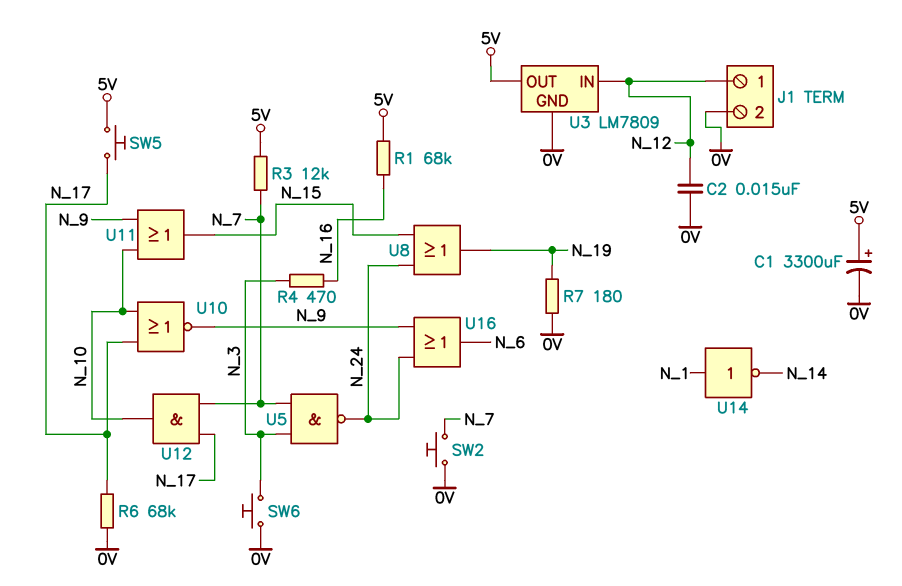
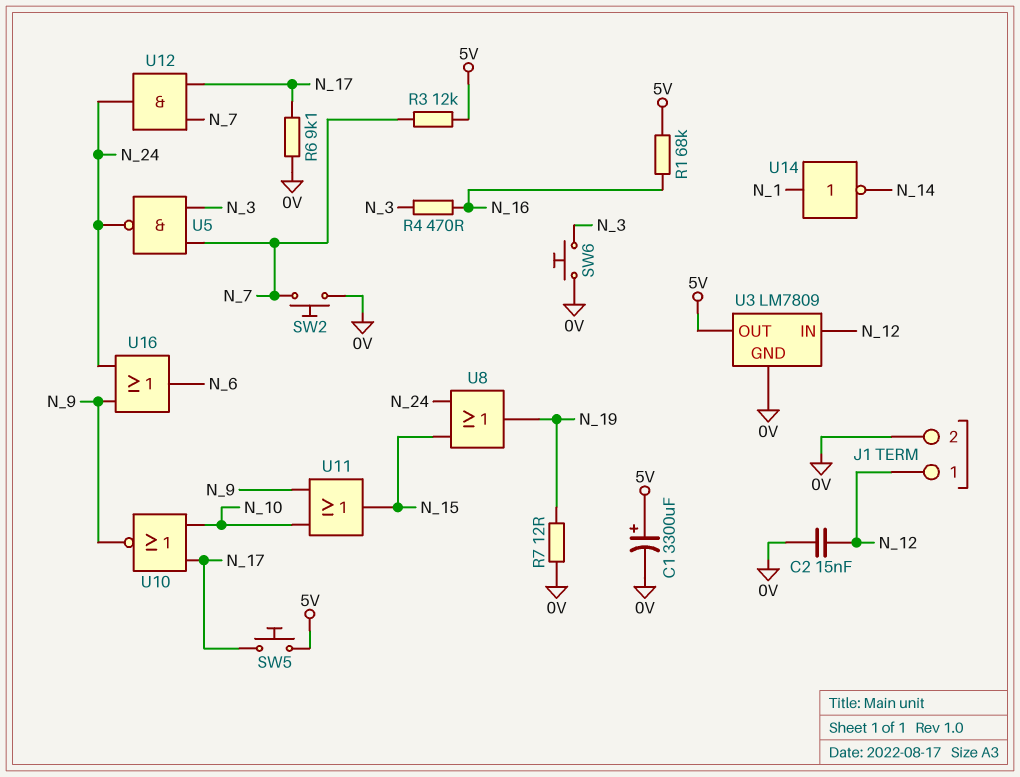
R6: 68k (0V, N_17) -> 9.1k (0V, N_17)
R7: 180 (0V, N_19) -> 12 (0V, N_19)
U12: AND (in N_7, in N_17, out N_10) -> AND (in N_7, in N_17, out N_24)

